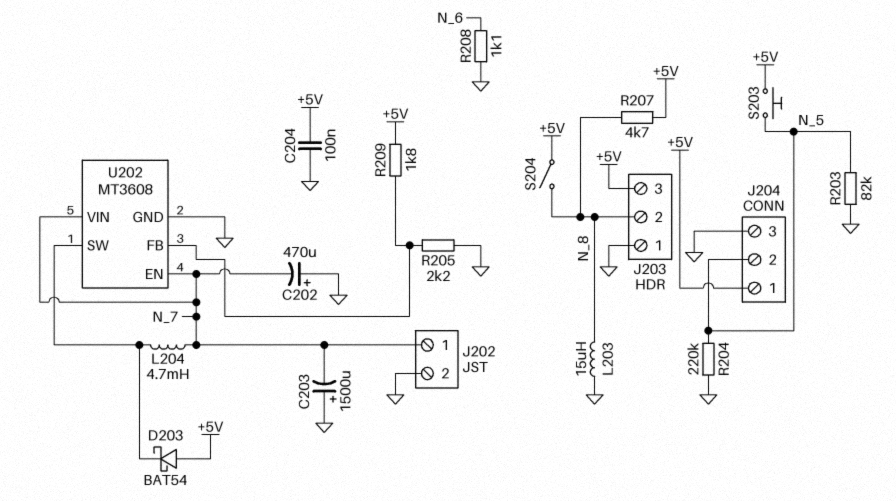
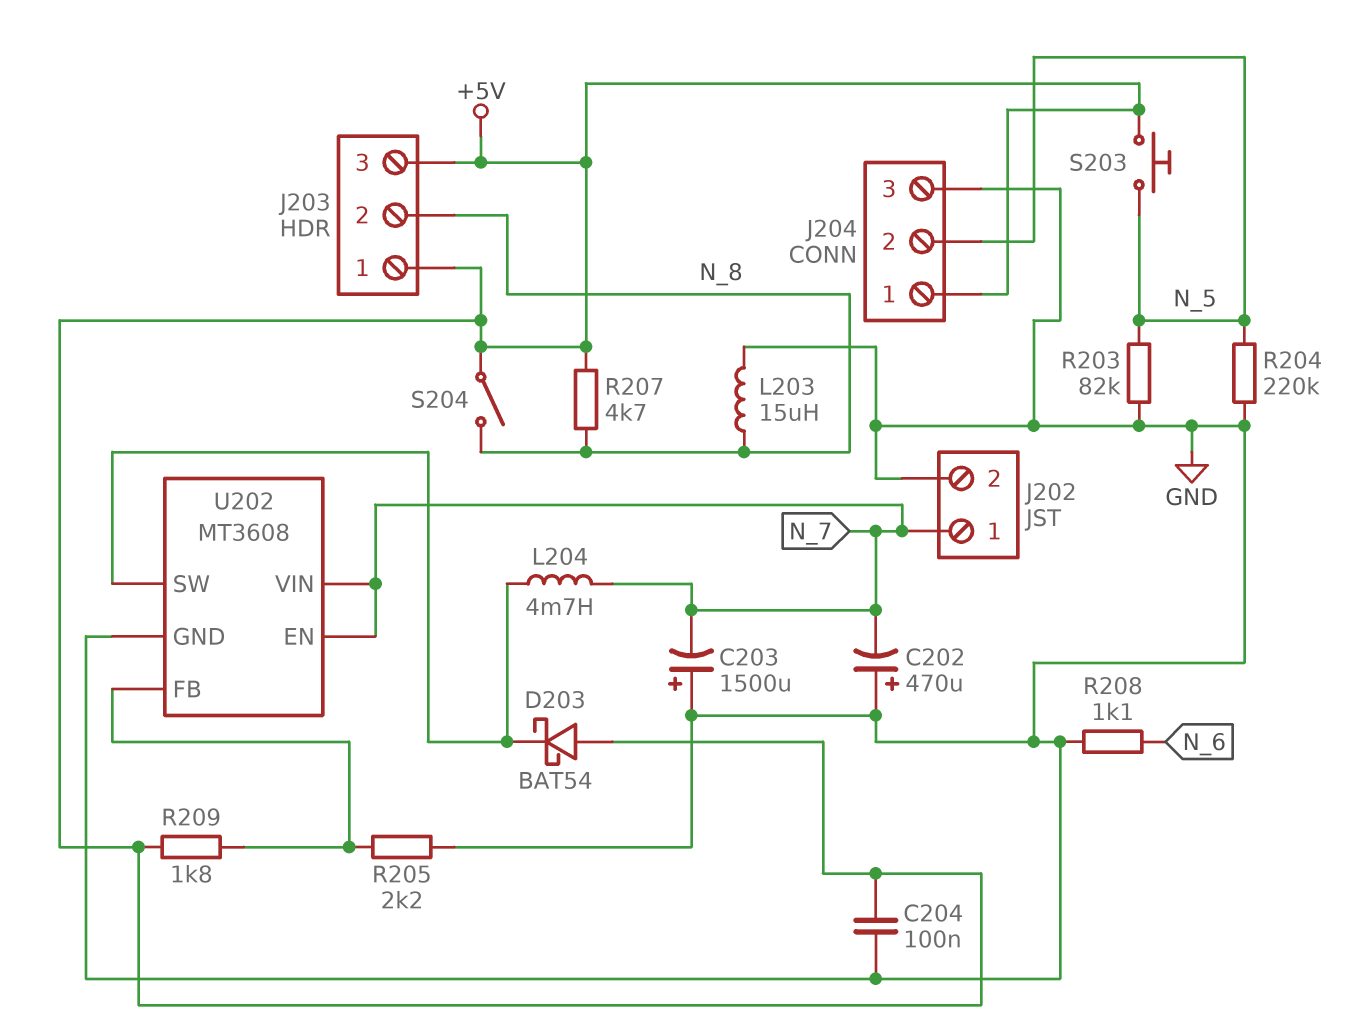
J203 pin 1: GND -> +5V

